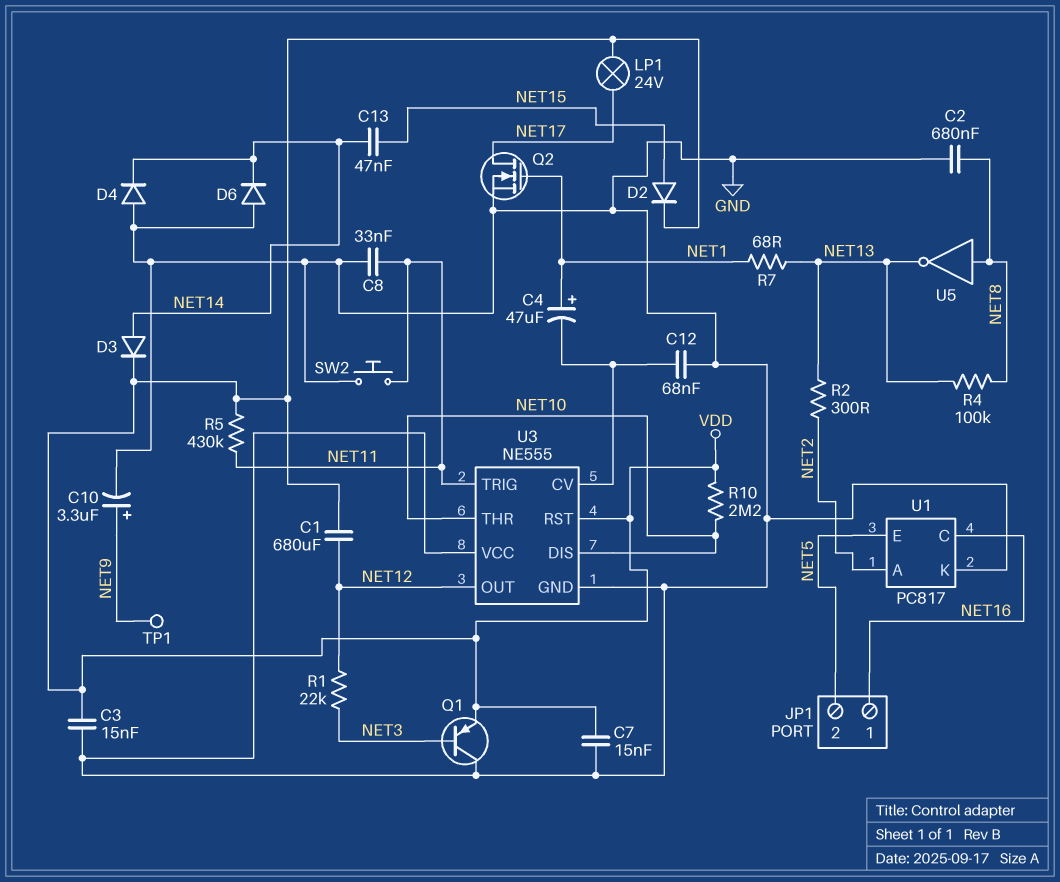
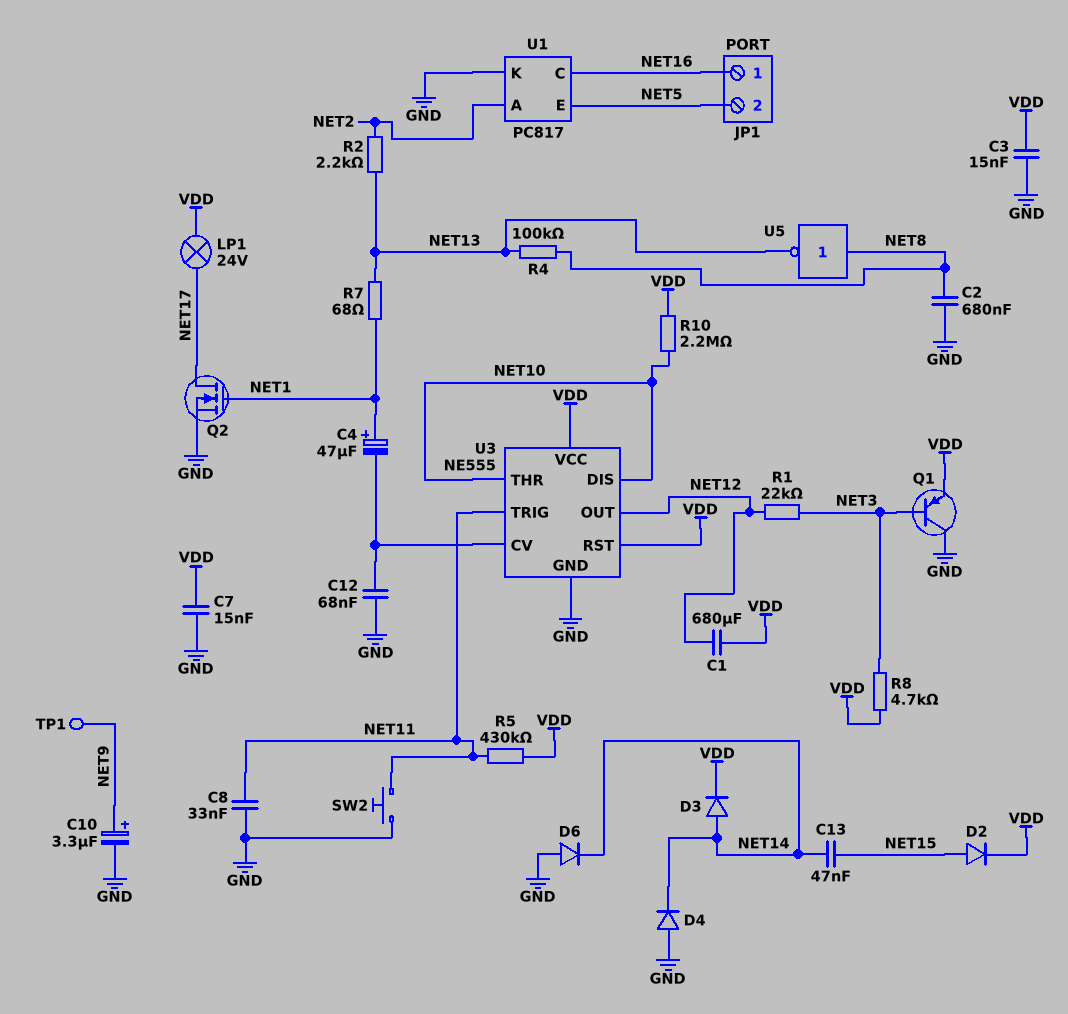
R2: 300 (NET2, NET13) -> 2.2k (NET2, NET13)
R8: none -> 4.7k (NET3, VDD)
U3 pin VCC: GND -> VDD

